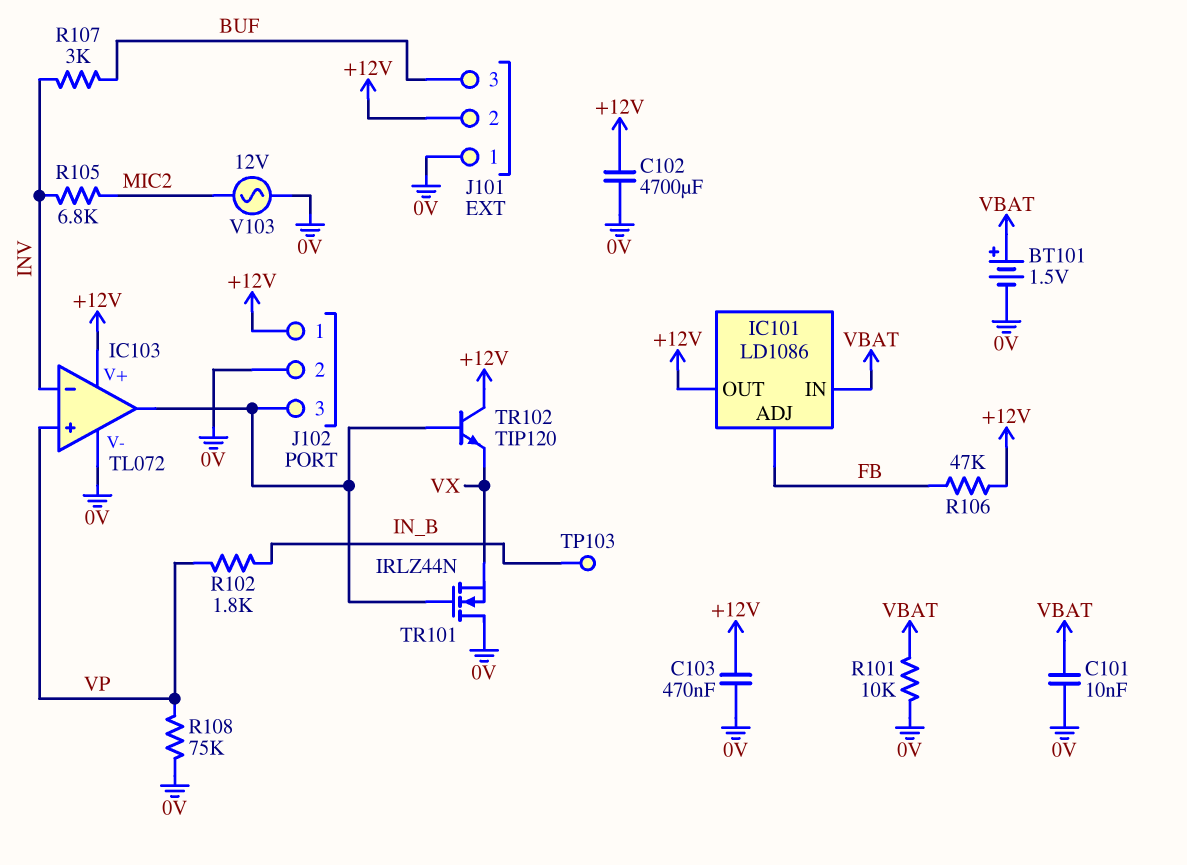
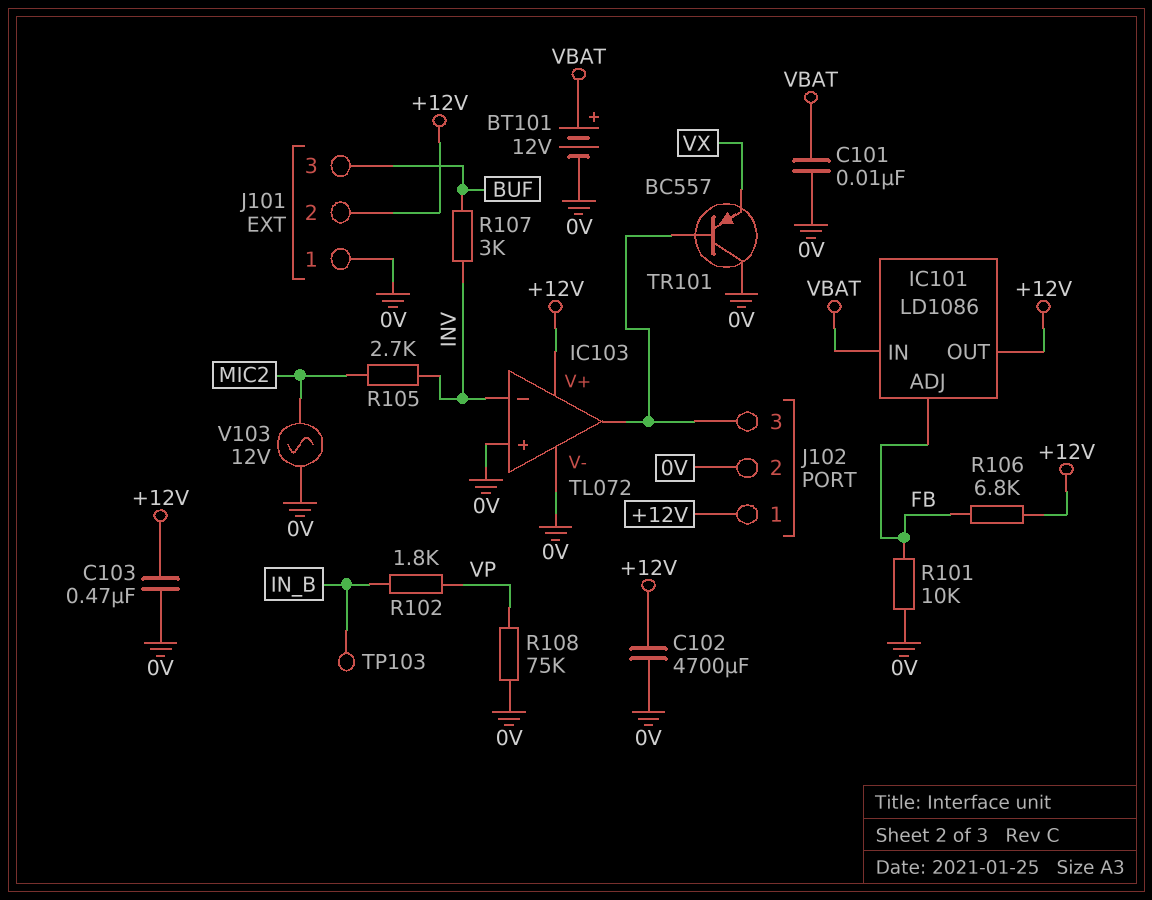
BT101: 1.5V (plus VBAT, minus 0V) -> 12V (plus VBAT, minus 0V)
IC103 pin in+: VP -> 0V
R101: 10k (0V, VBAT) -> 10k (0V, FB)
R105: 6.8k (INV, MIC2) -> 2.7k (INV, MIC2)
R106: 47k (+12V, FB) -> 6.8k (+12V, FB)
TR101: NMOS IRLZ44N (G IC103/out, D 0V, S VX) -> PNP BC557 (B IC103/out, C 0V, E VX)
TR102: NPN TIP120 (B IC103/out, C +12V, E VX) -> none

